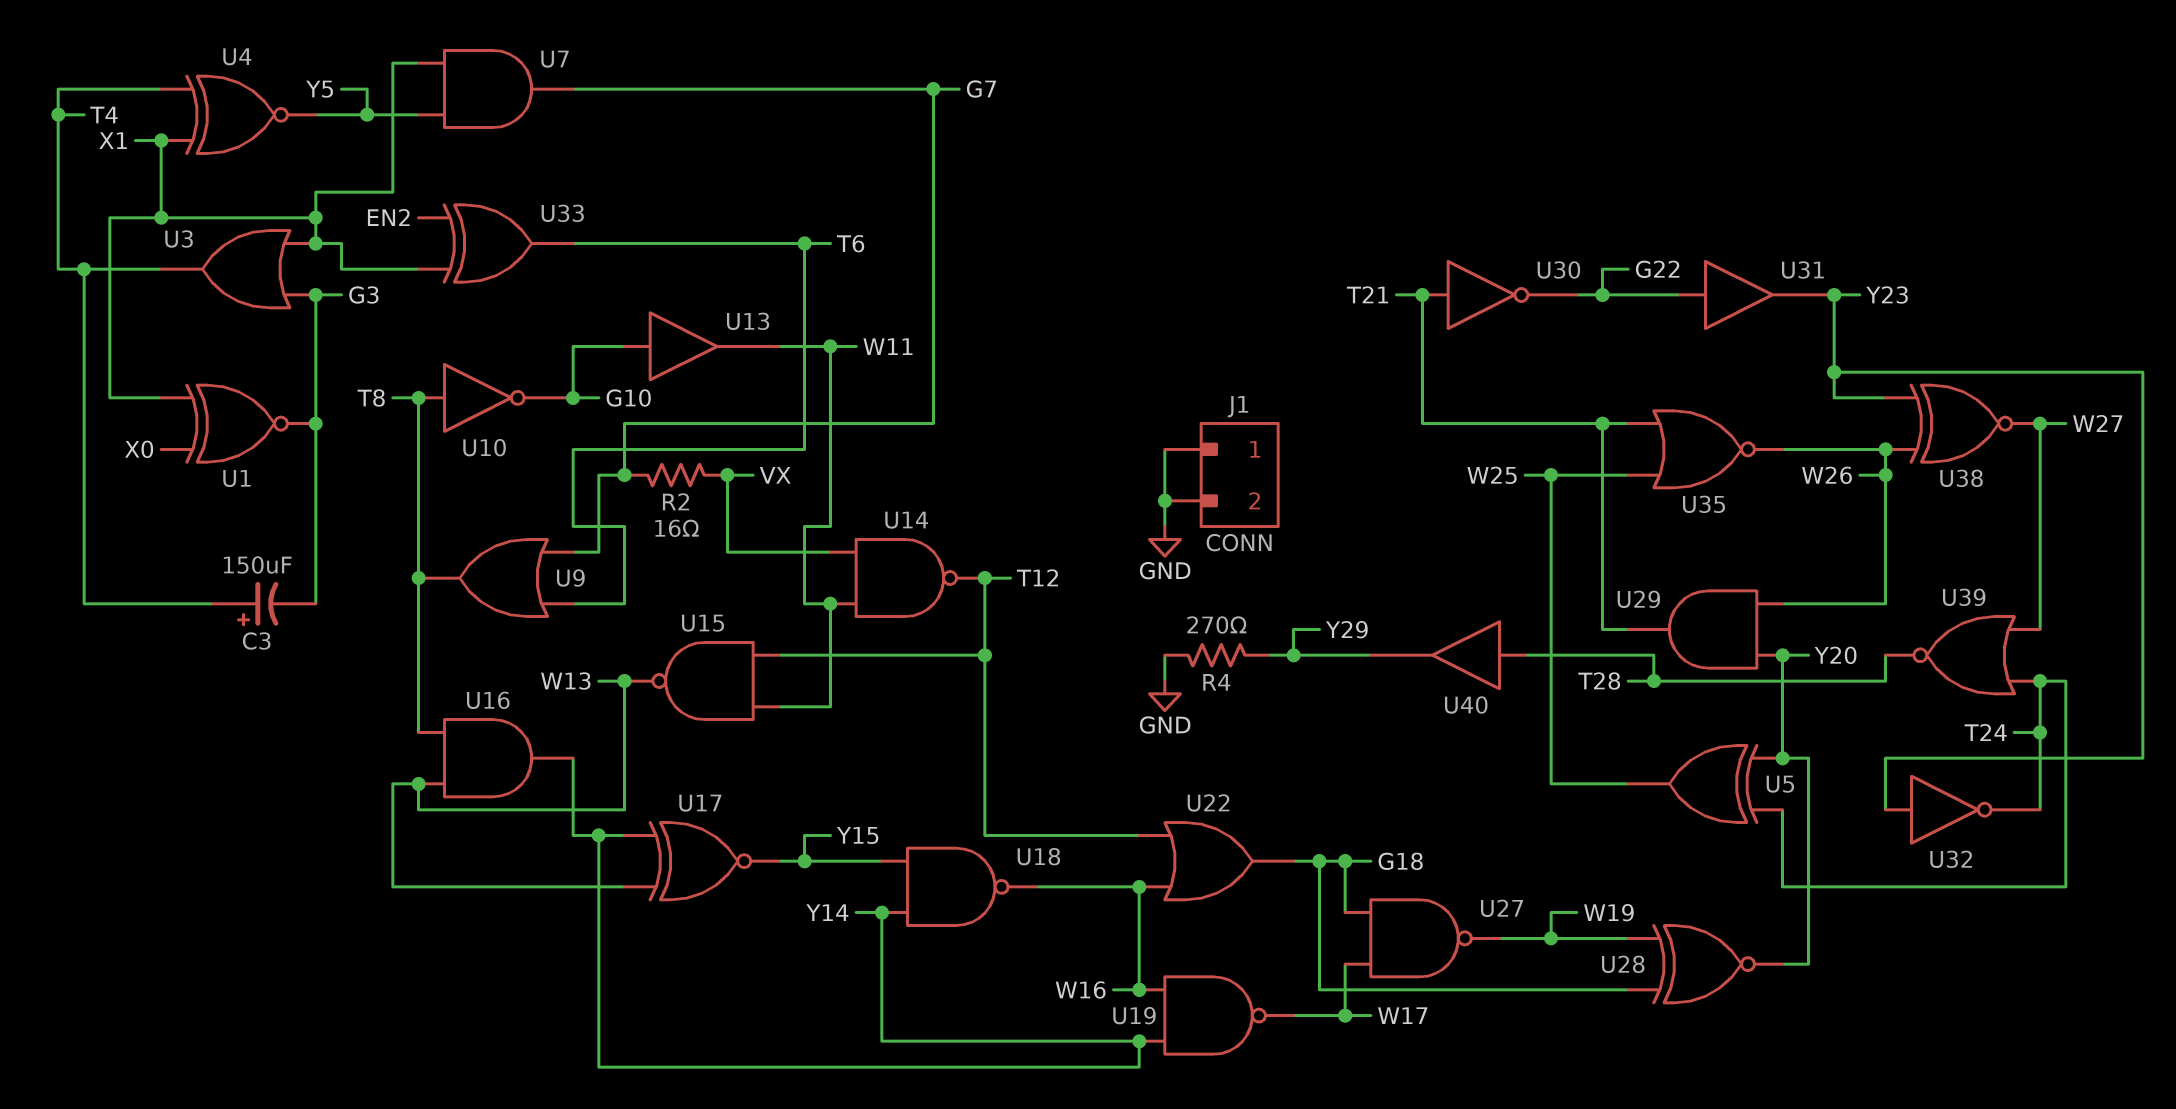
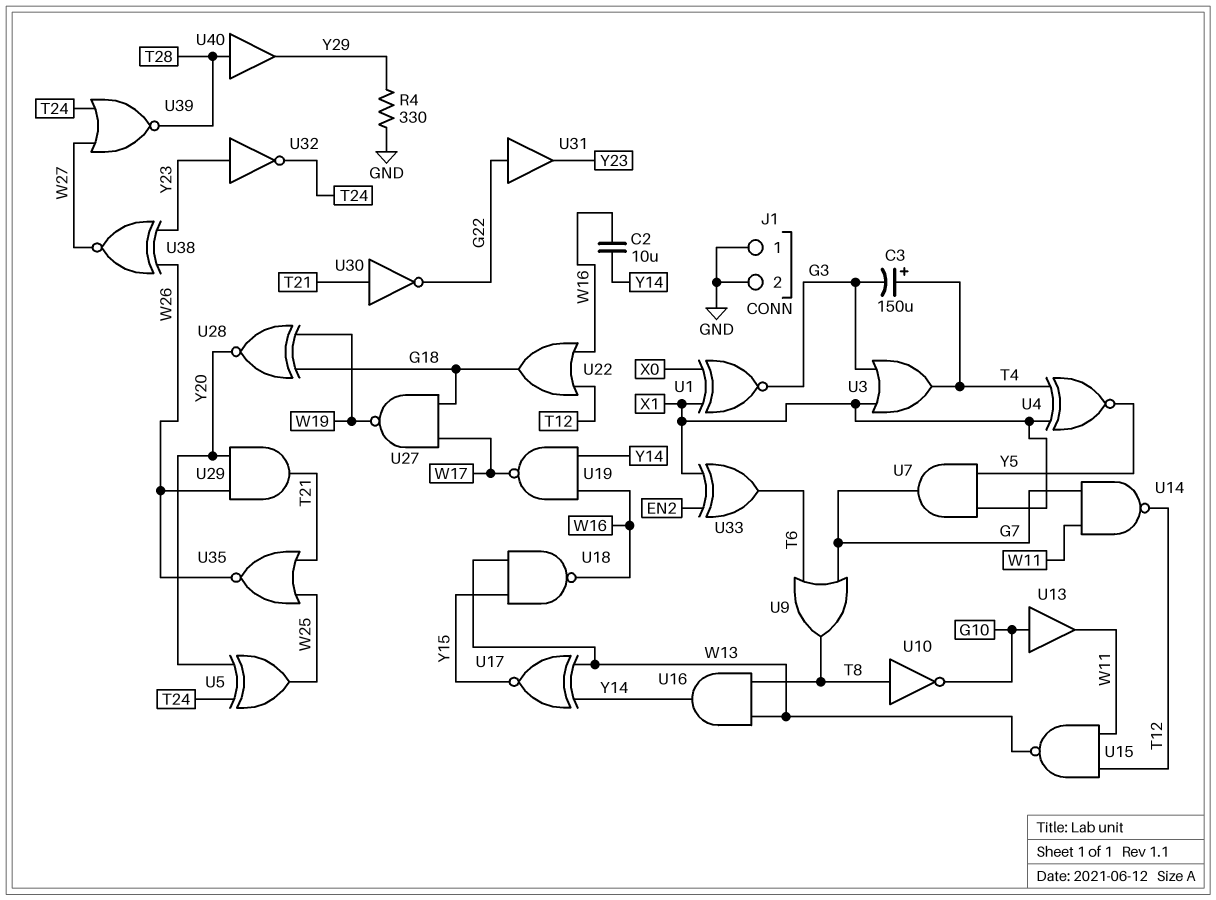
C2: none -> 10uF (W16, Y14)
R2: 16 (G7, VX) -> none
R4: 270 (GND, Y29) -> 330 (GND, Y29)
U14: NAND (in VX, in W11, out T12) -> NAND (in G7, in W11, out T12)
U18: NAND (in Y14, in Y15, out W16) -> NAND (in W13, in Y15, out W16)

